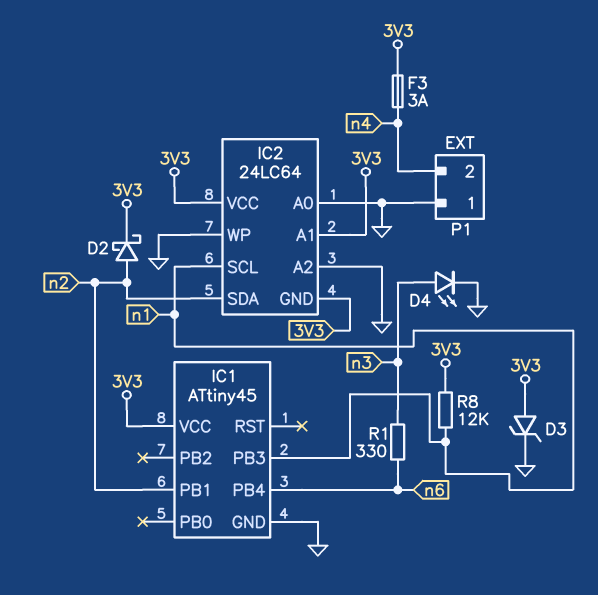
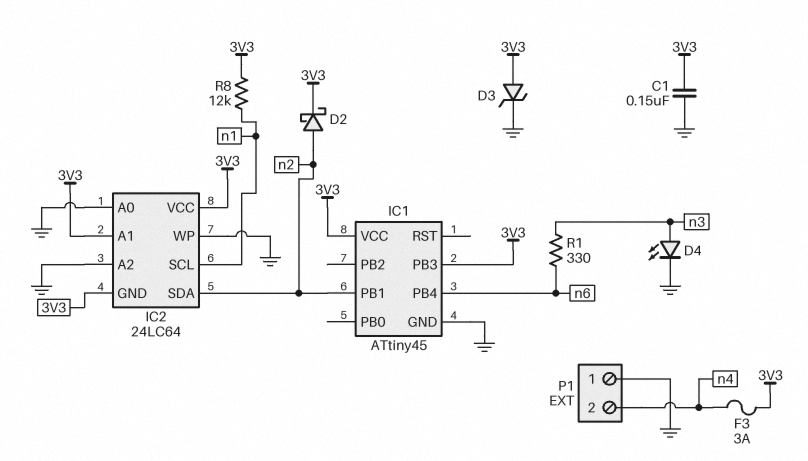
C1: none -> 150nF (3V3, GND)
IC1 pin PB3: n1 -> 3V3

